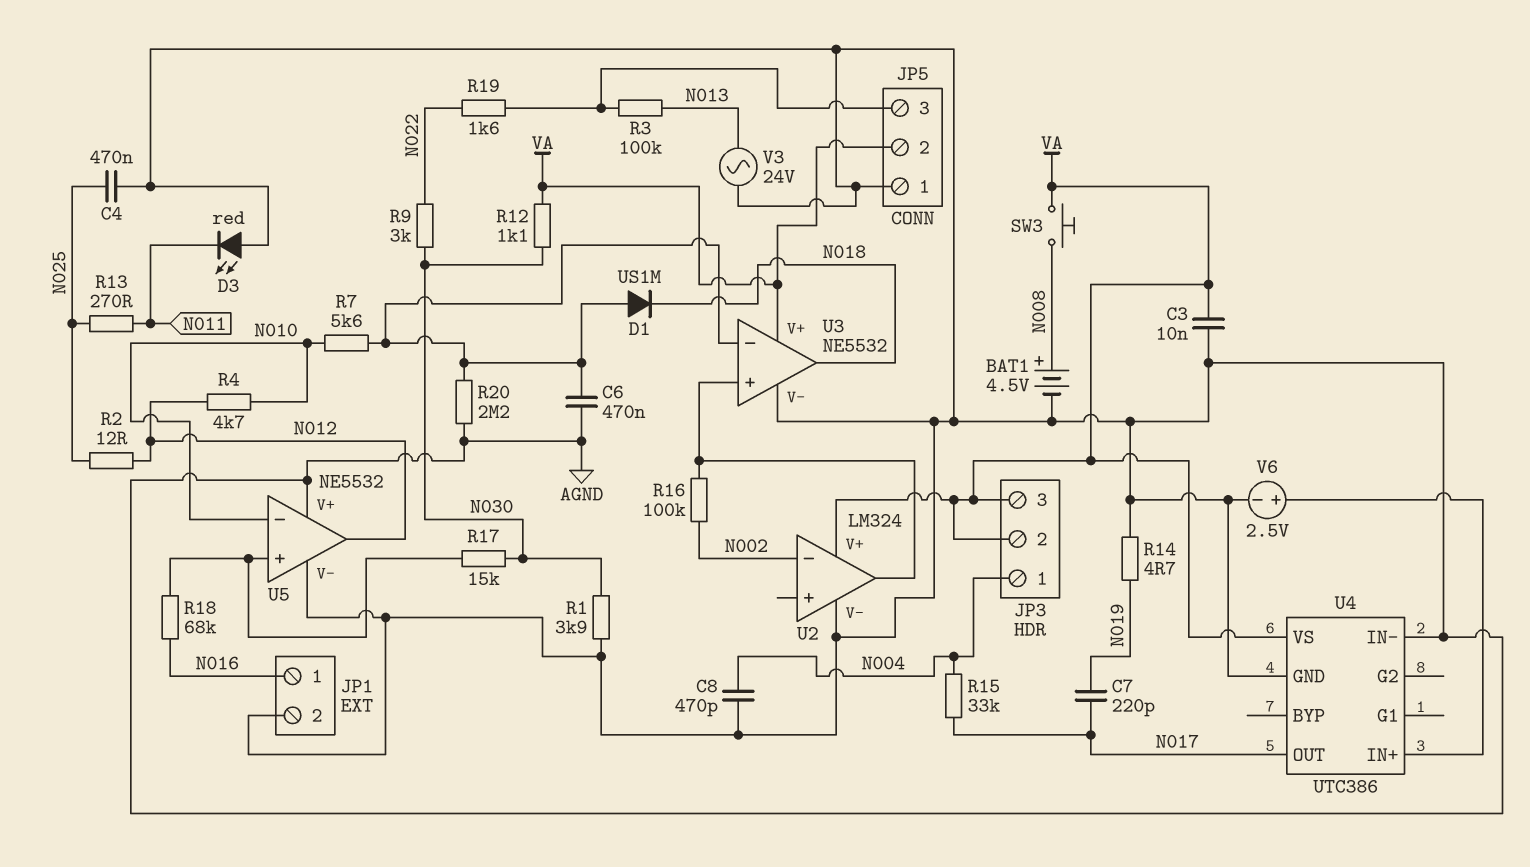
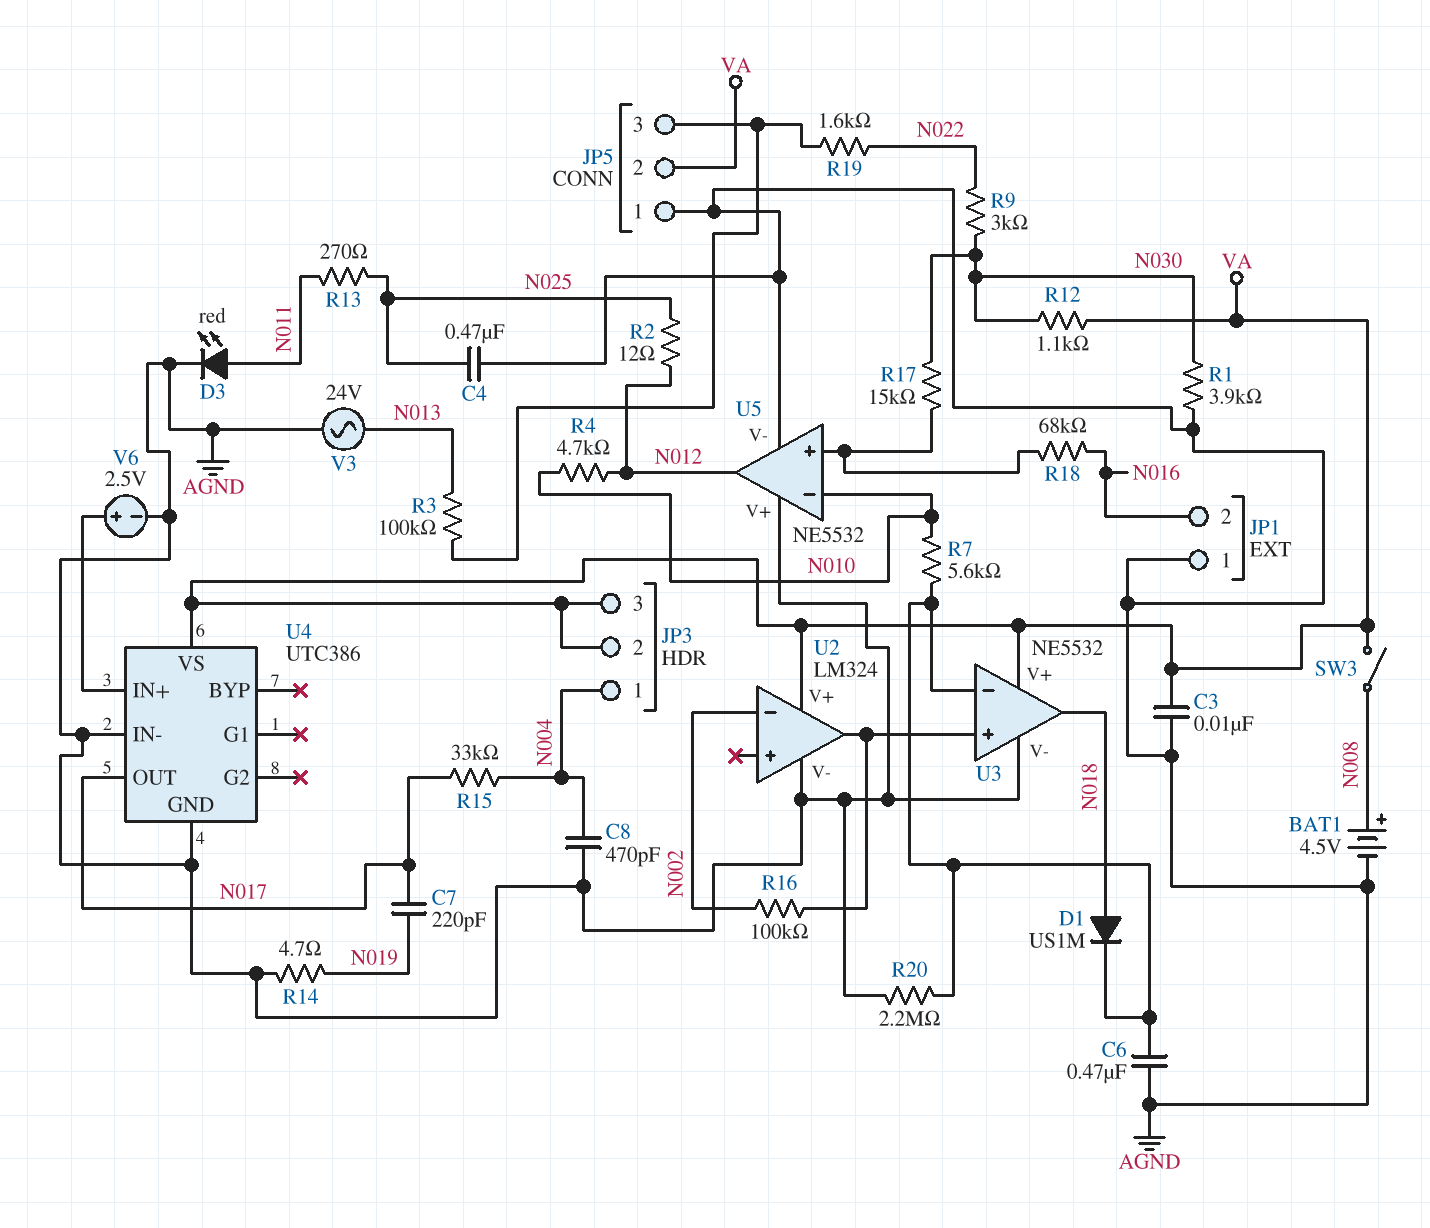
D1: diode US1M (A U3/in-, K N018) -> diode US1M (A N018, K U3/in-)
D3: LED red (A AGND, K N011) -> LED red (A N011, K AGND)
JP1 pin 1: N016 -> AGND
JP1 pin 2: AGND -> N016
SW3: button (N008, VA) -> switch (N008, VA)

